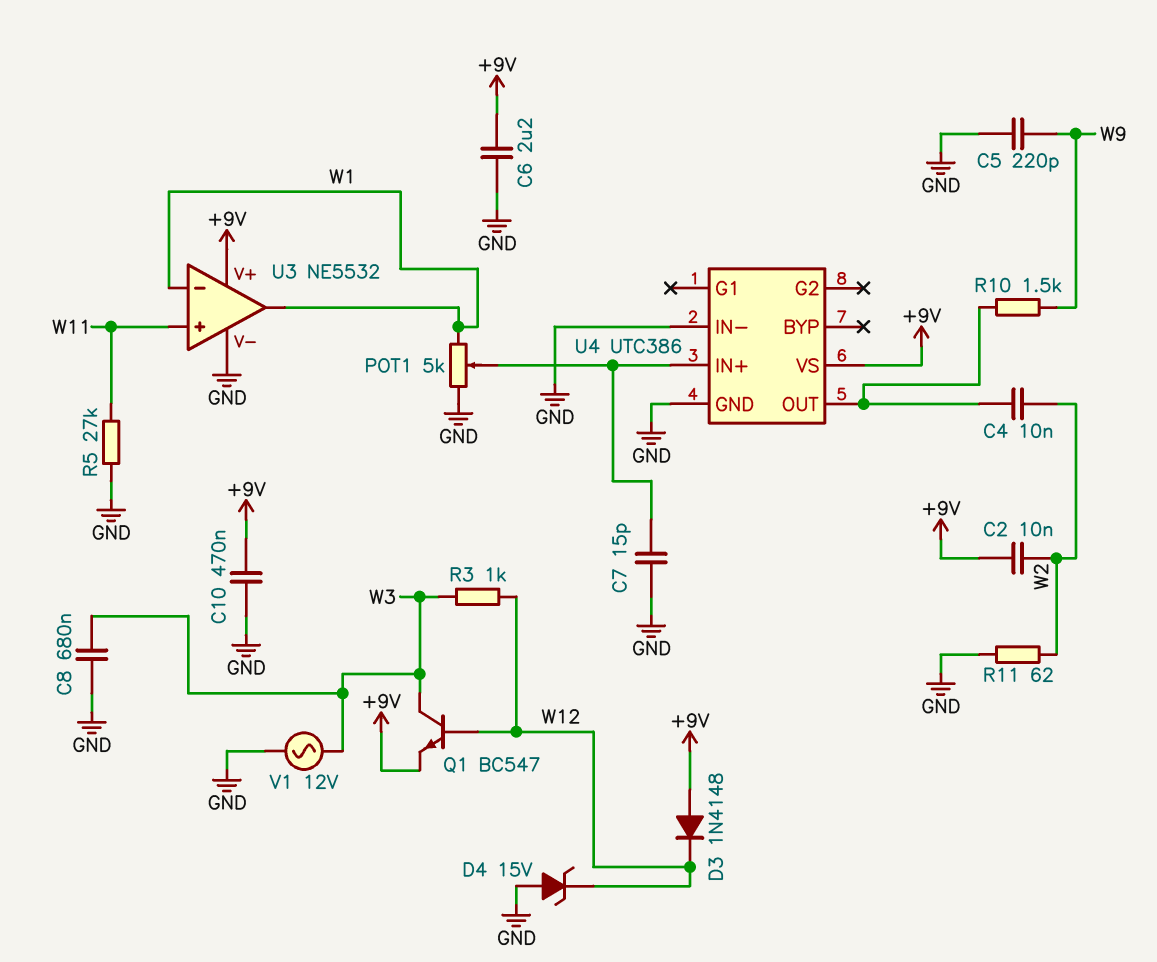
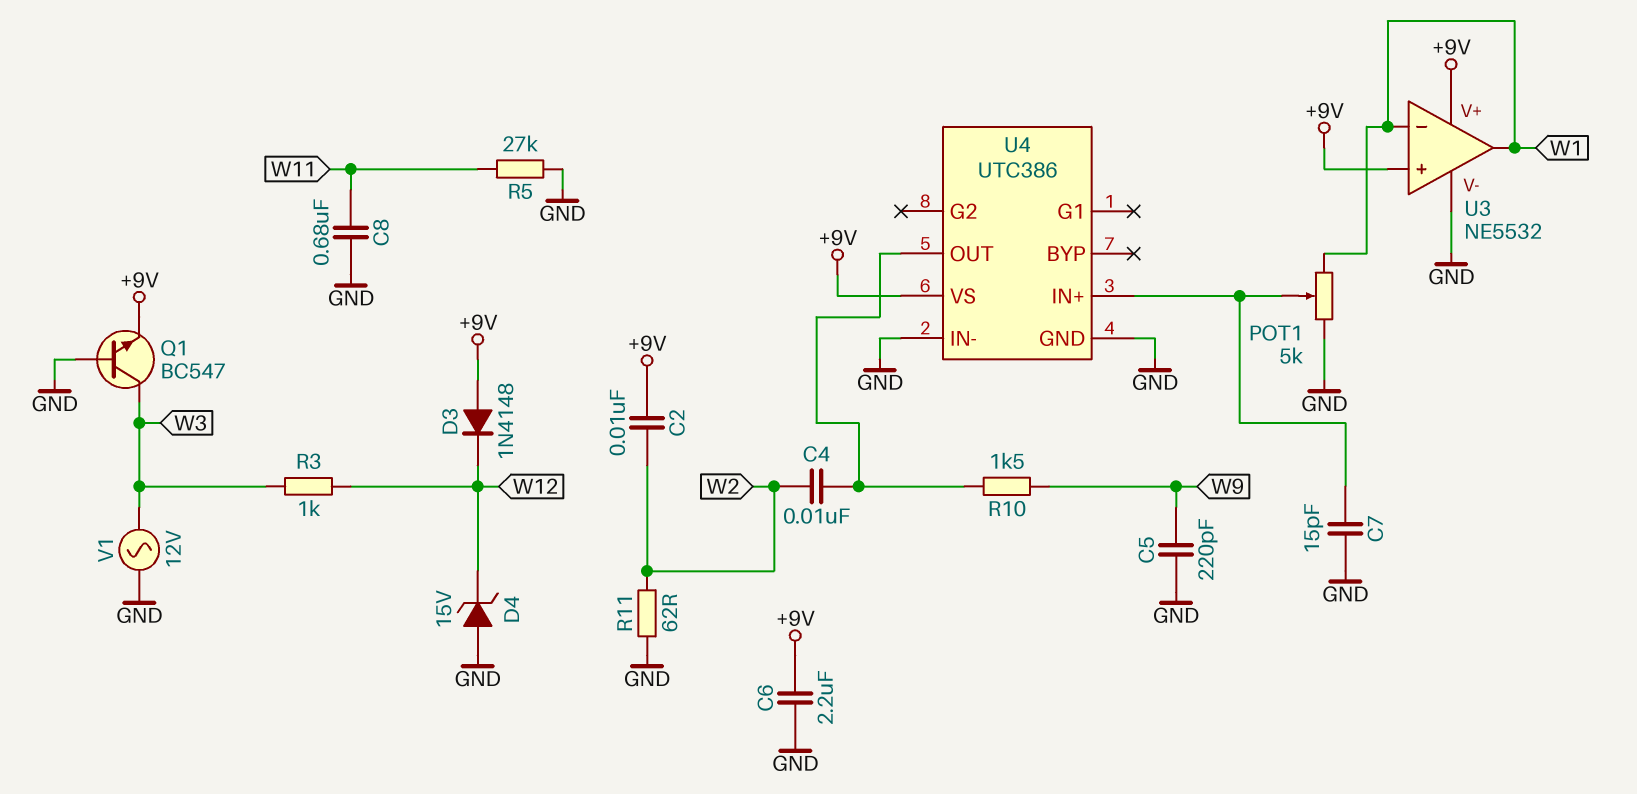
C8: 680nF (GND, W3) -> 680nF (GND, W11)
C10: 470nF (+9V, GND) -> none
Q1: NPN BC547 (B W12, C W3, E +9V) -> NPN BC547 (B GND, C W3, E +9V)
U3 pin in+: W11 -> +9V

